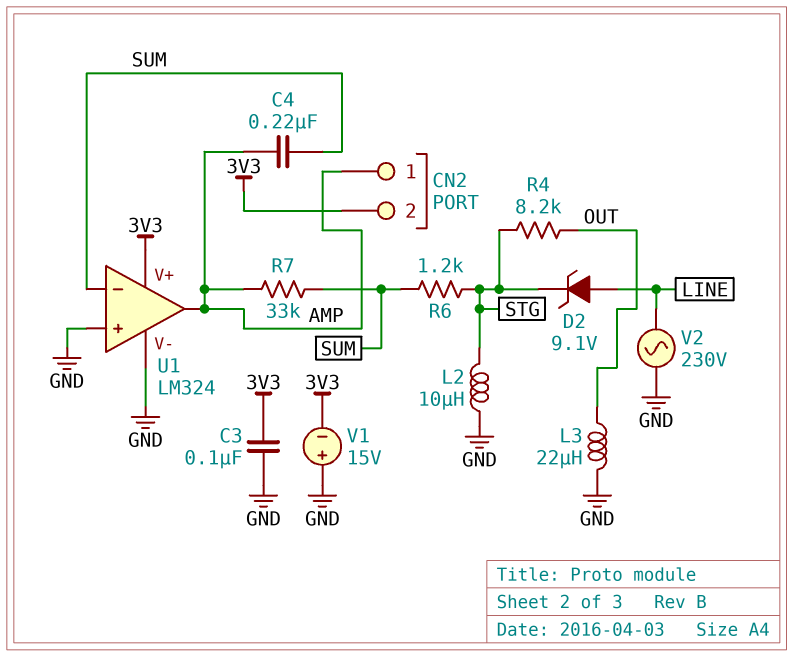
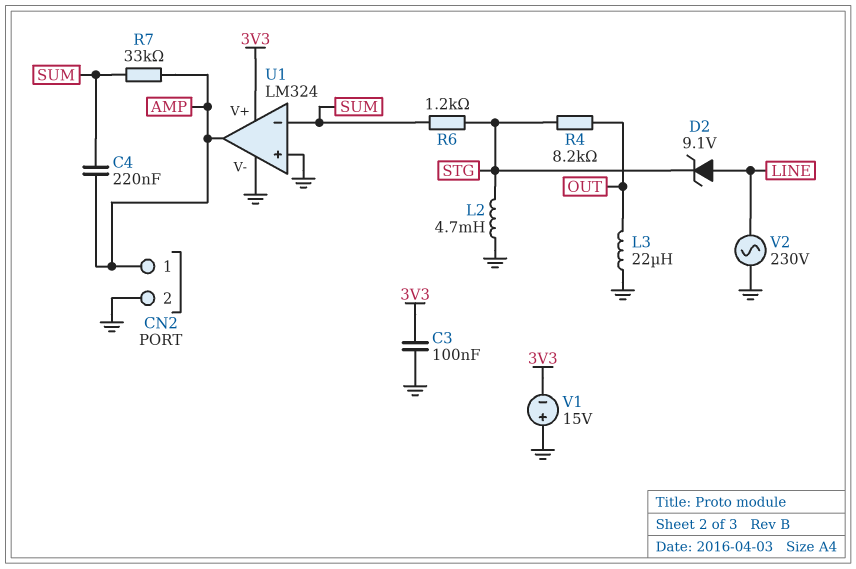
CN2 pin 2: 3V3 -> GND
L2: 10uH (GND, STG) -> 4.7mH (GND, STG)

